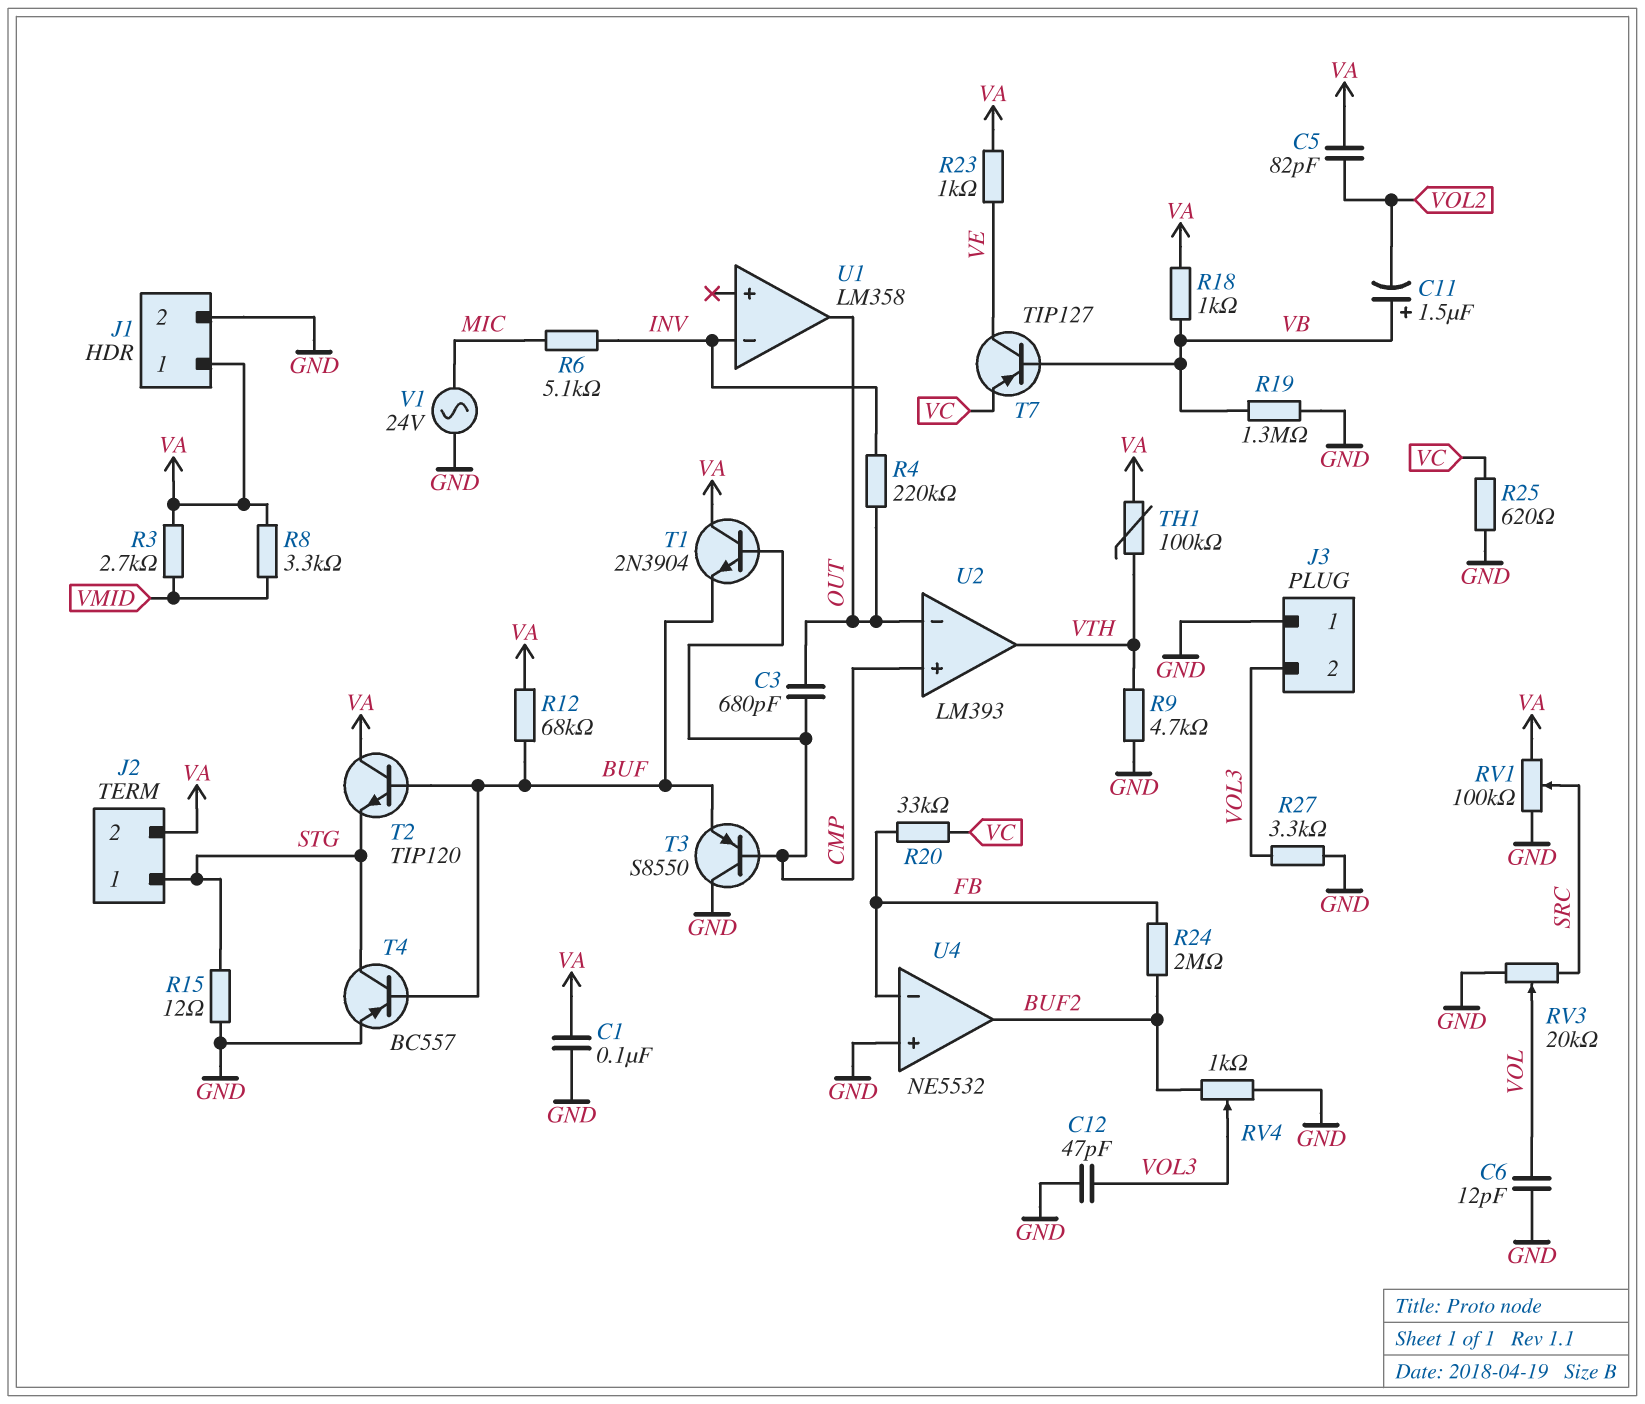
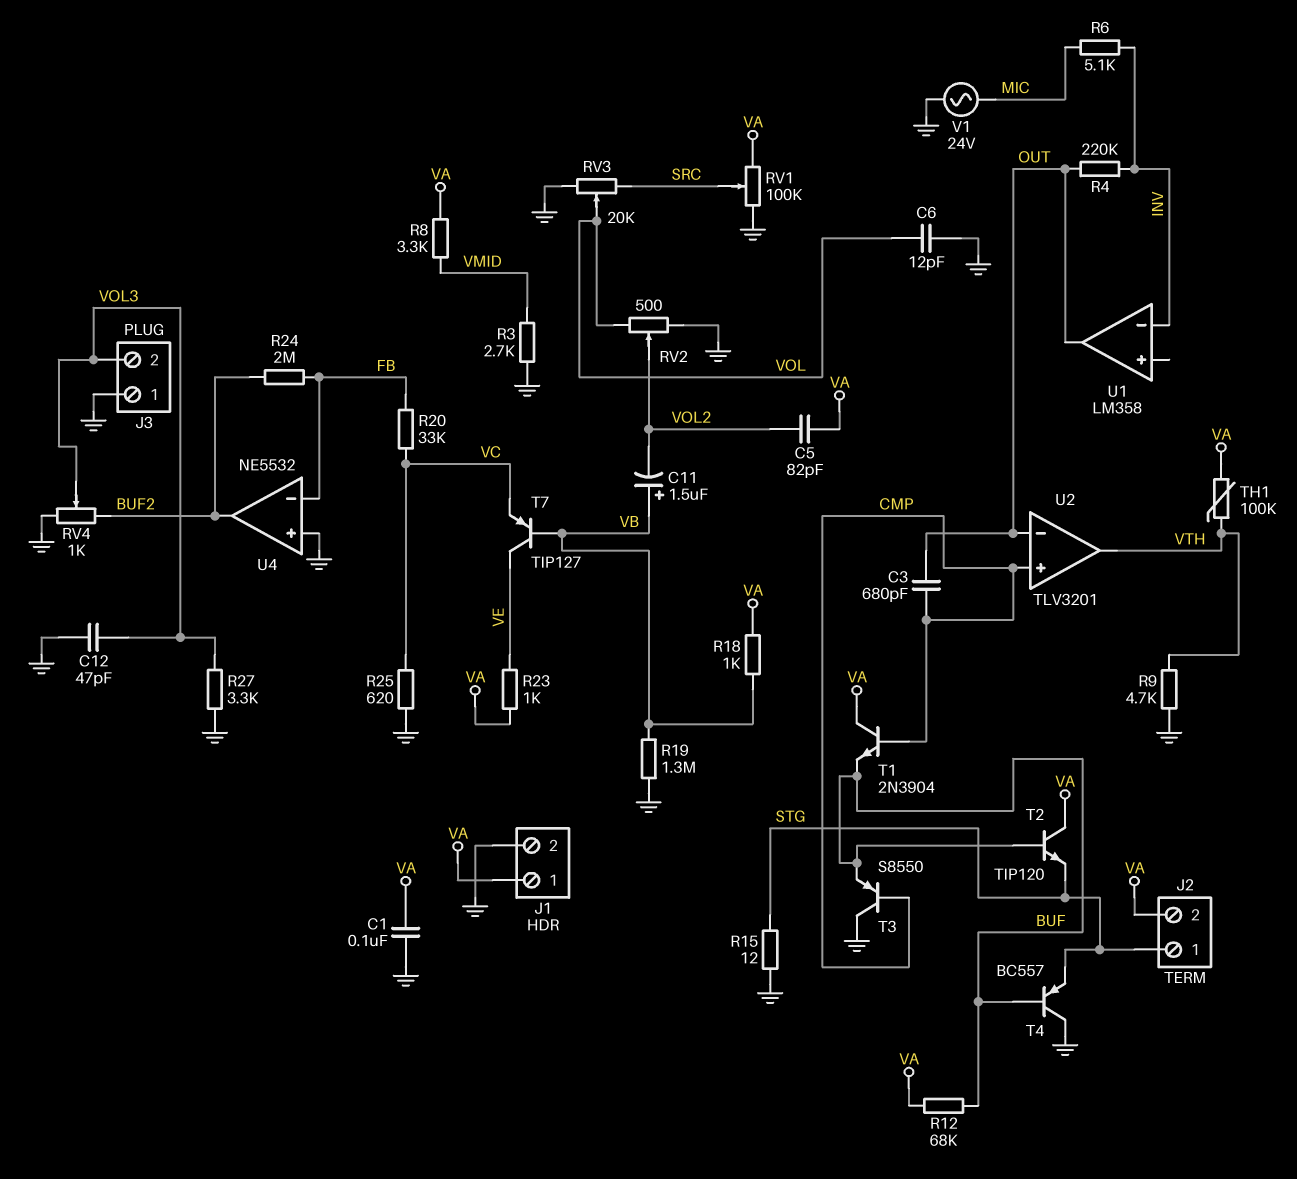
R3: 2.7k (VA, VMID) -> 2.7k (GND, VMID)
RV2: none -> 500 (GND, VOL, wiper VOL2)
T4: PNP BC557 (B BUF, C STG, E GND) -> PNP BC557 (B BUF, C GND, E STG)
U2: LM393 -> TLV3201

